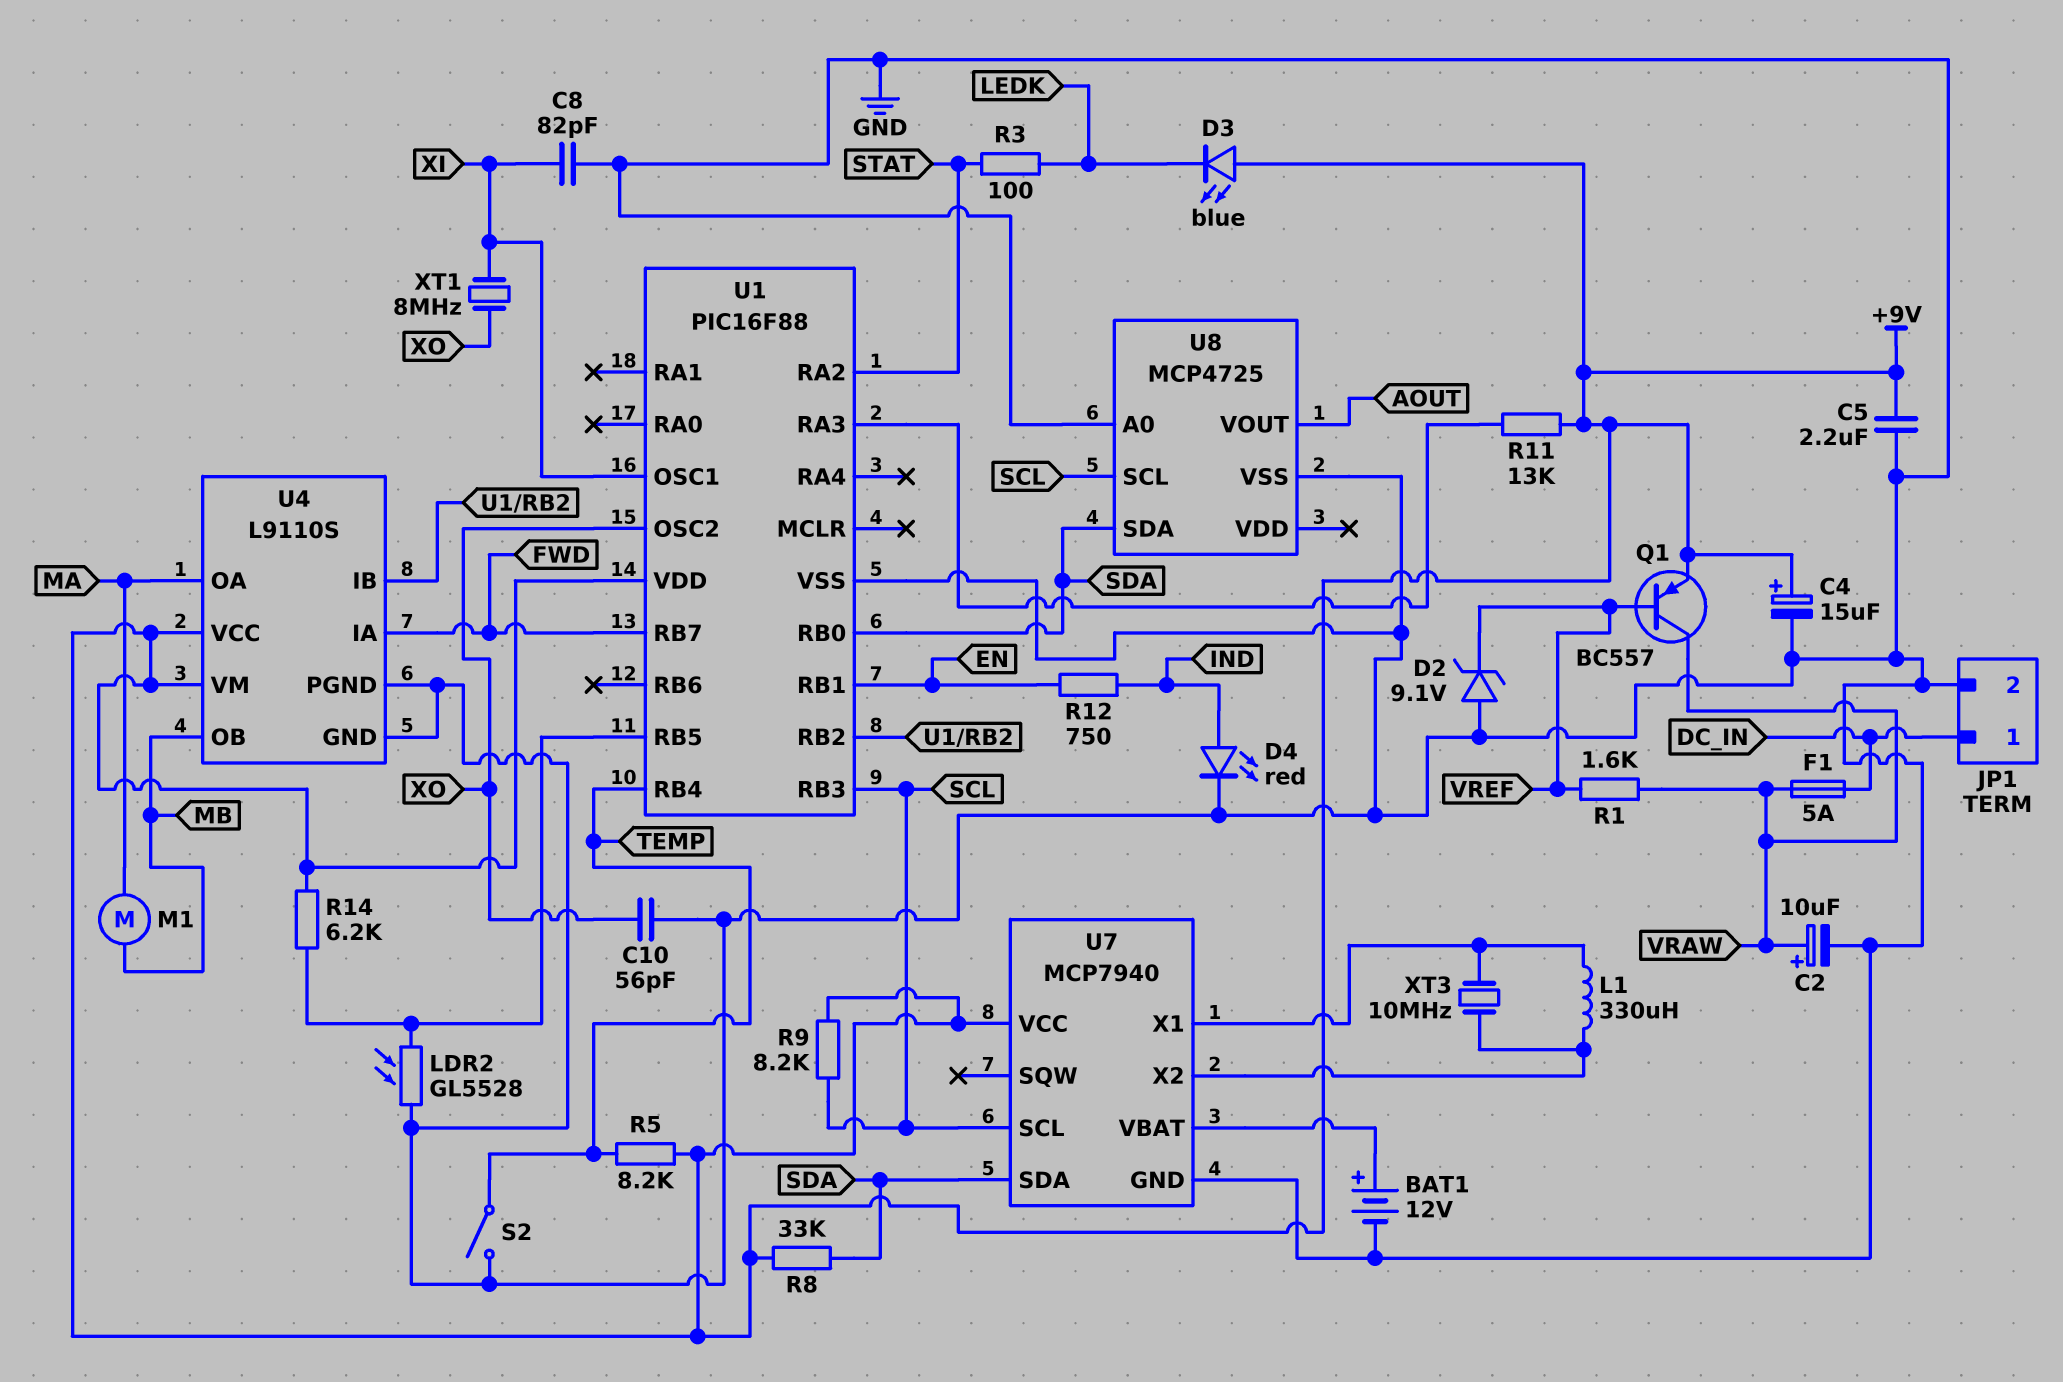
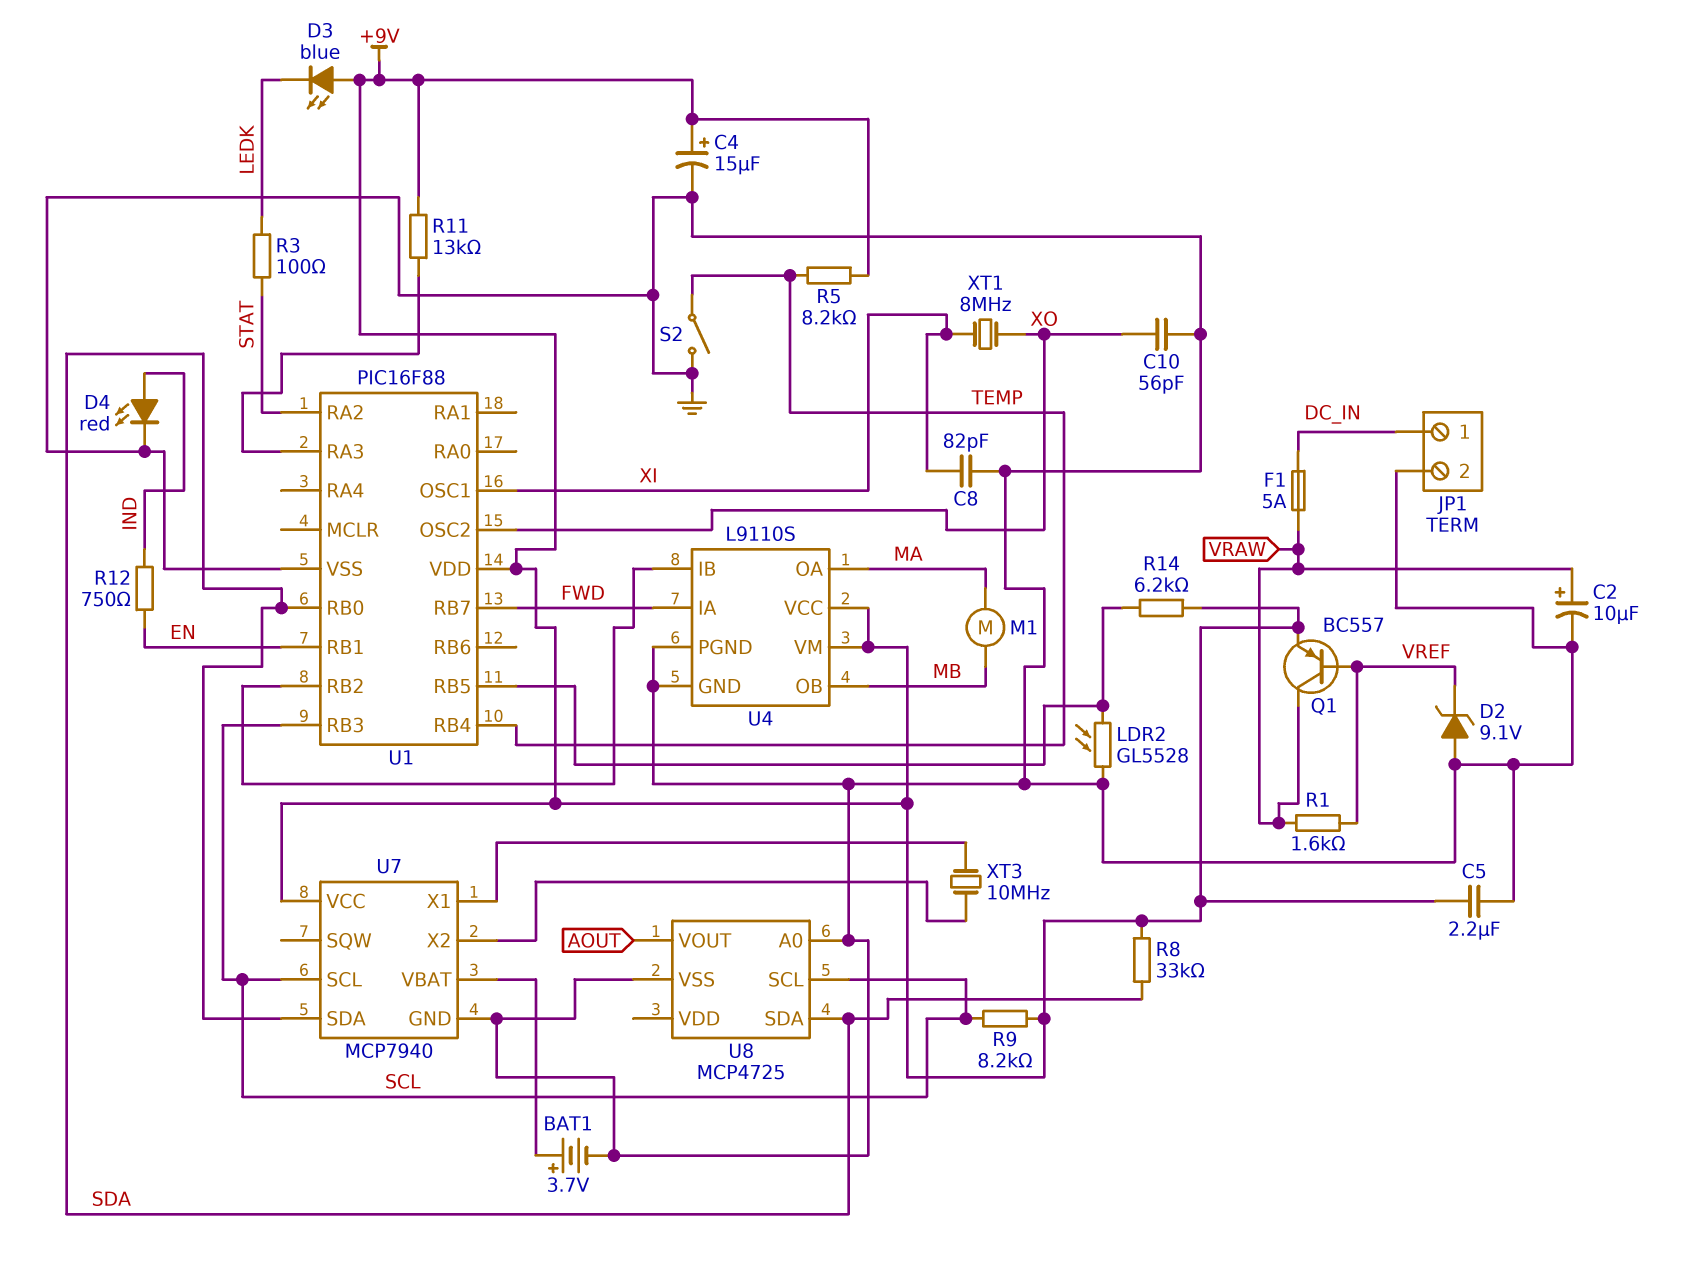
BAT1: 12V (plus U7/VBAT, minus GND) -> 3.7V (plus U7/VBAT, minus GND)
L1: 330uH (U7/X1, U7/X2) -> none

